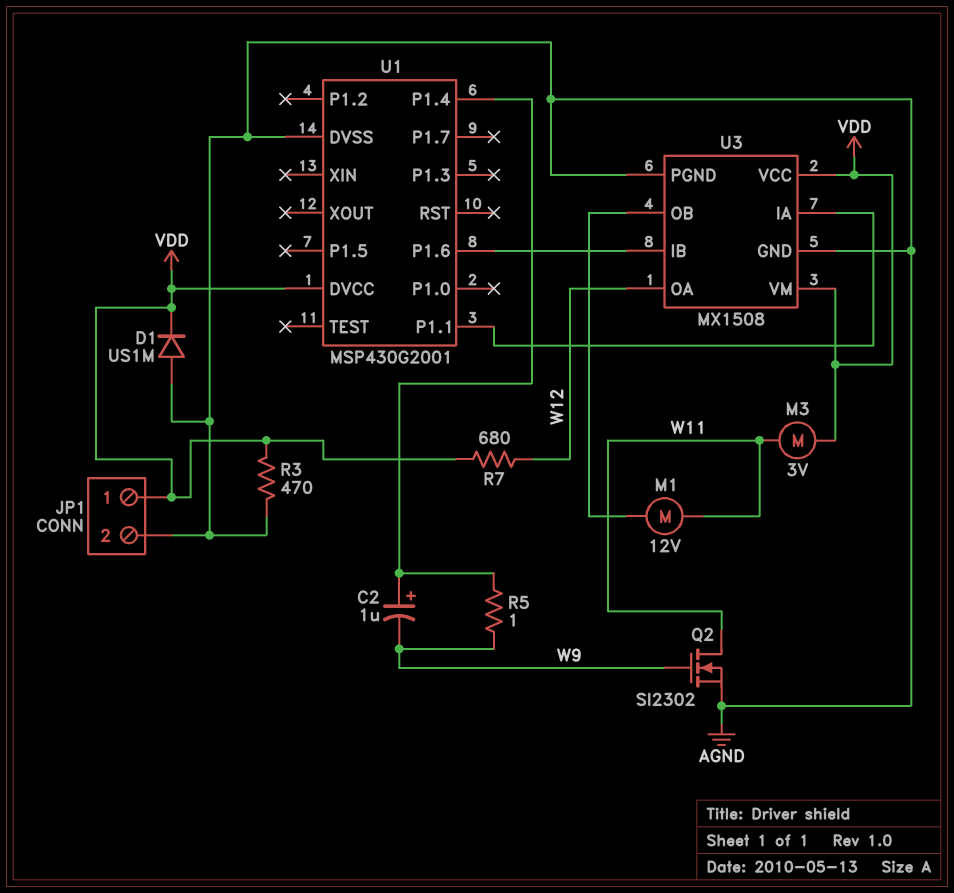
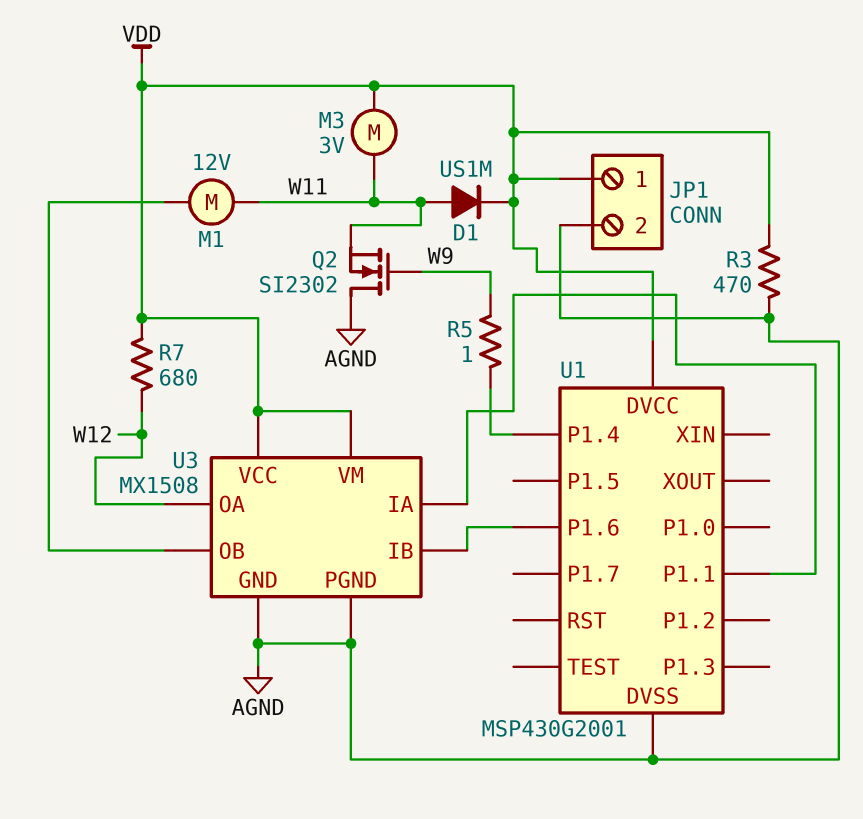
C2: 1uF (plus U1/P1.4, minus W9) -> none
D1: diode US1M (A AGND, K VDD) -> diode US1M (A W11, K VDD)
Q2: NMOS SI2302 (G W9, D W11, S AGND) -> NMOS SI2302 (G W9, D AGND, S W11)

